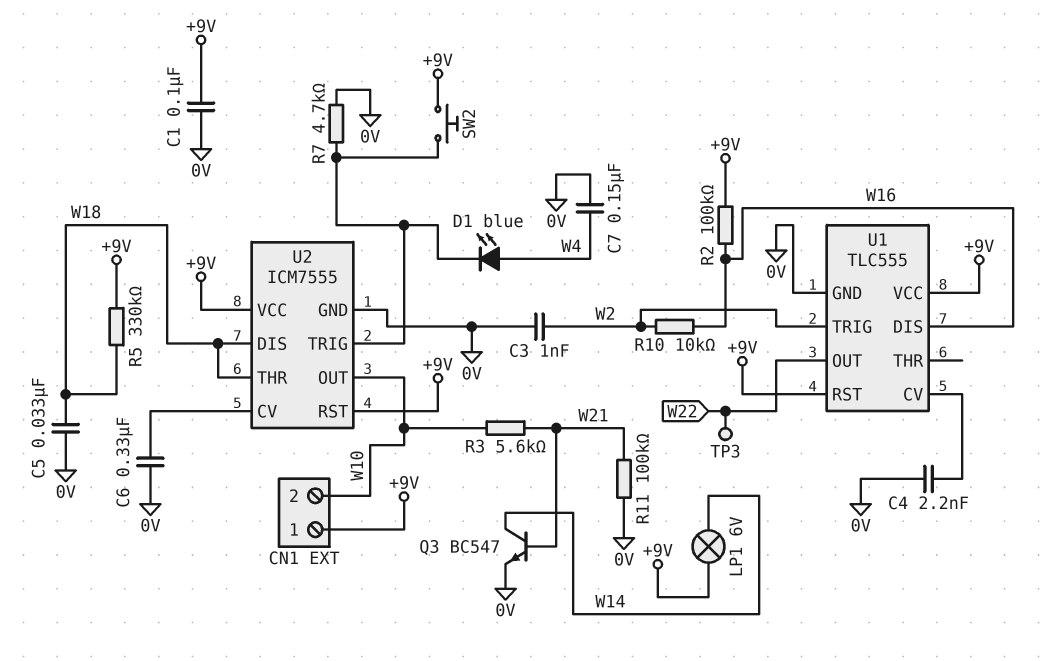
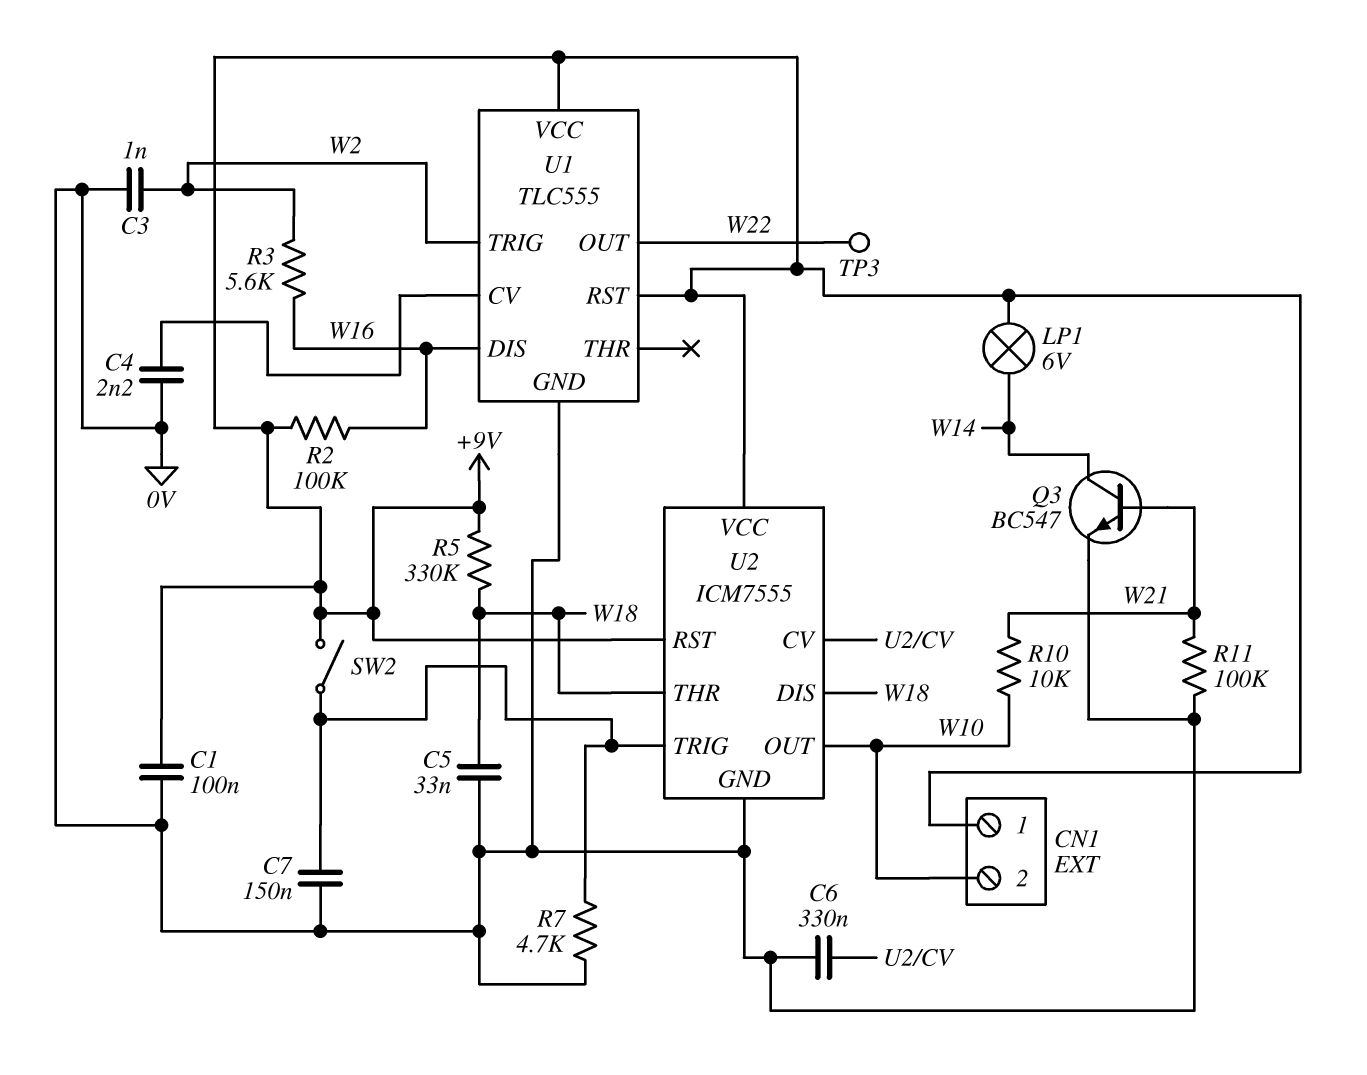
C7: 150nF (0V, W4) -> 150nF (0V, U2/TRIG)
D1: LED blue (A W4, K U2/TRIG) -> none
R3: 5.6k (W10, W21) -> 5.6k (W2, W16)
R10: 10k (W2, W16) -> 10k (W10, W21)
SW2: button (+9V, U2/TRIG) -> switch (+9V, U2/TRIG)

